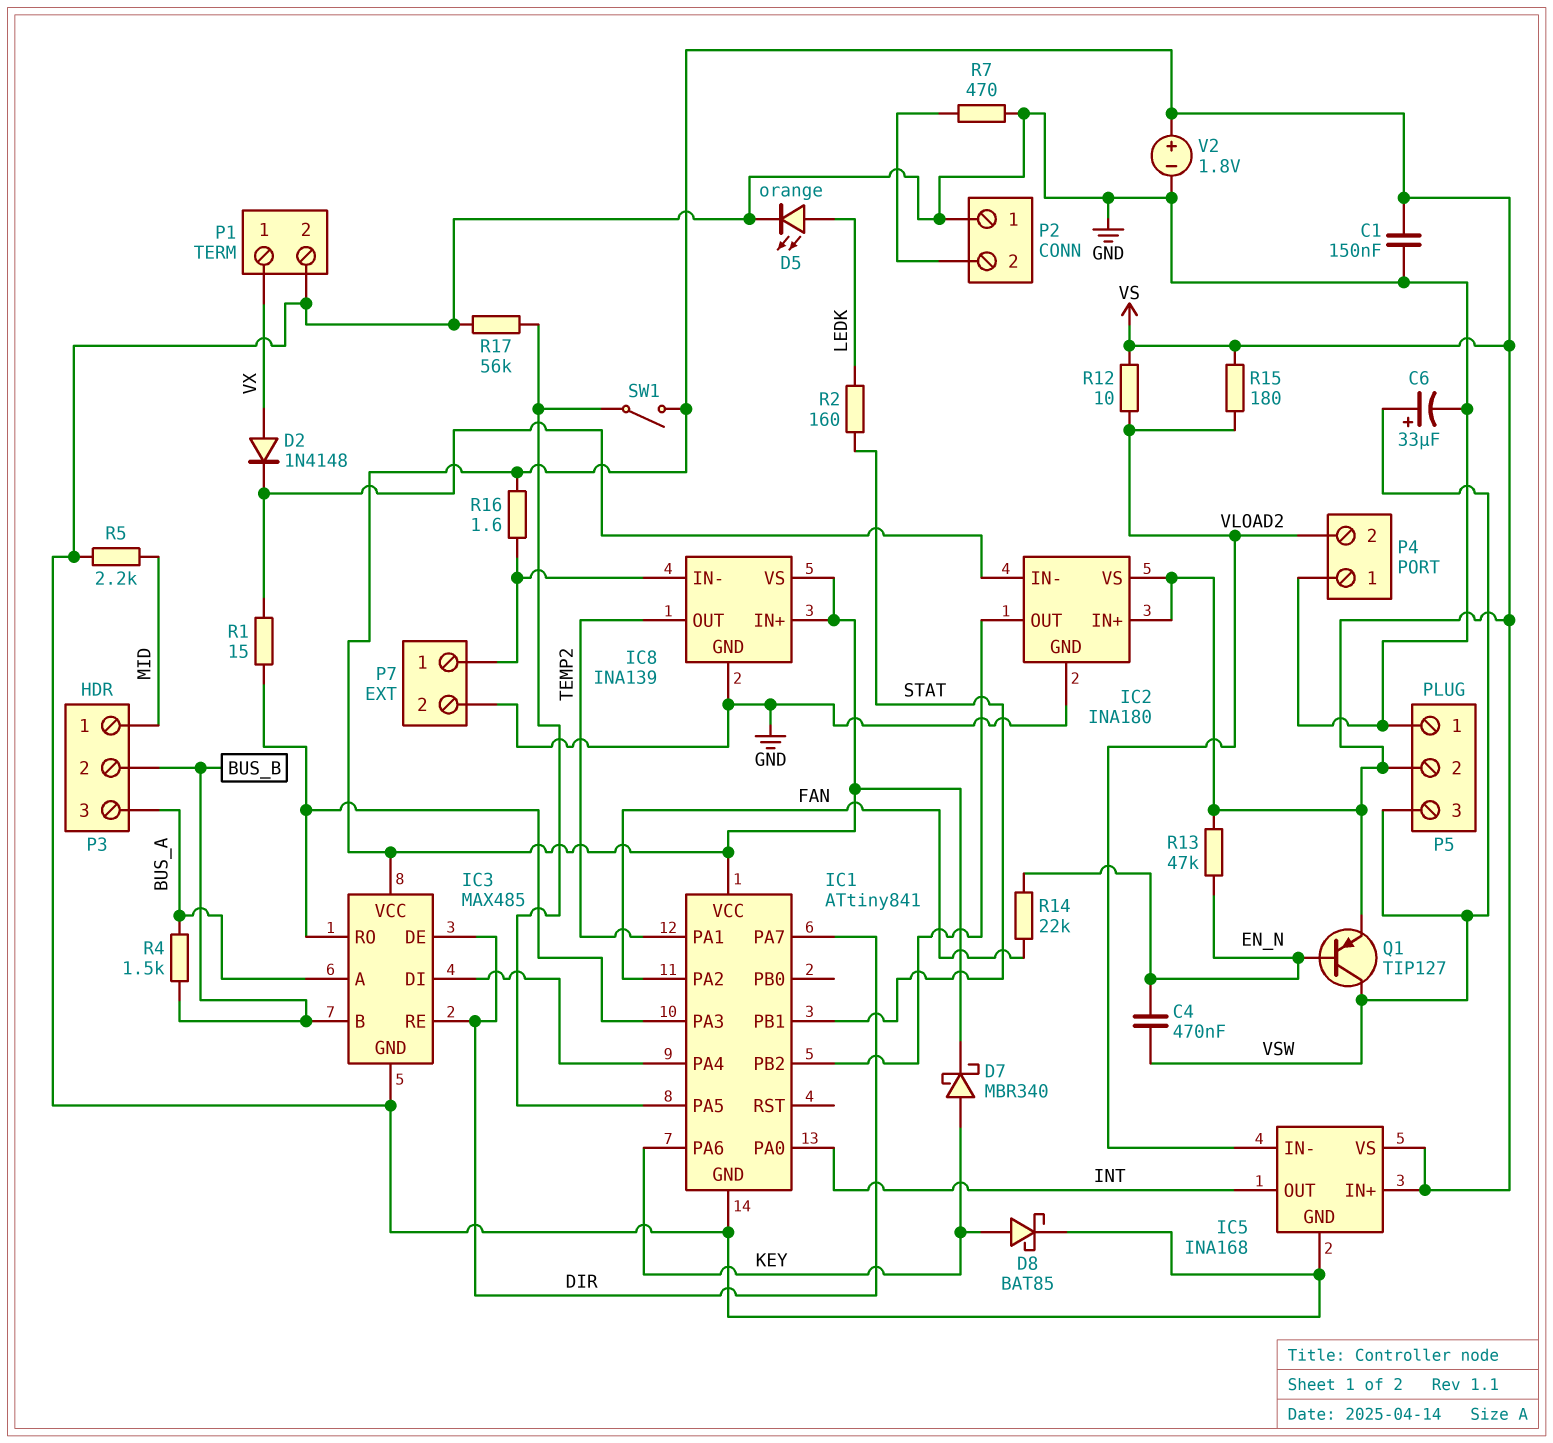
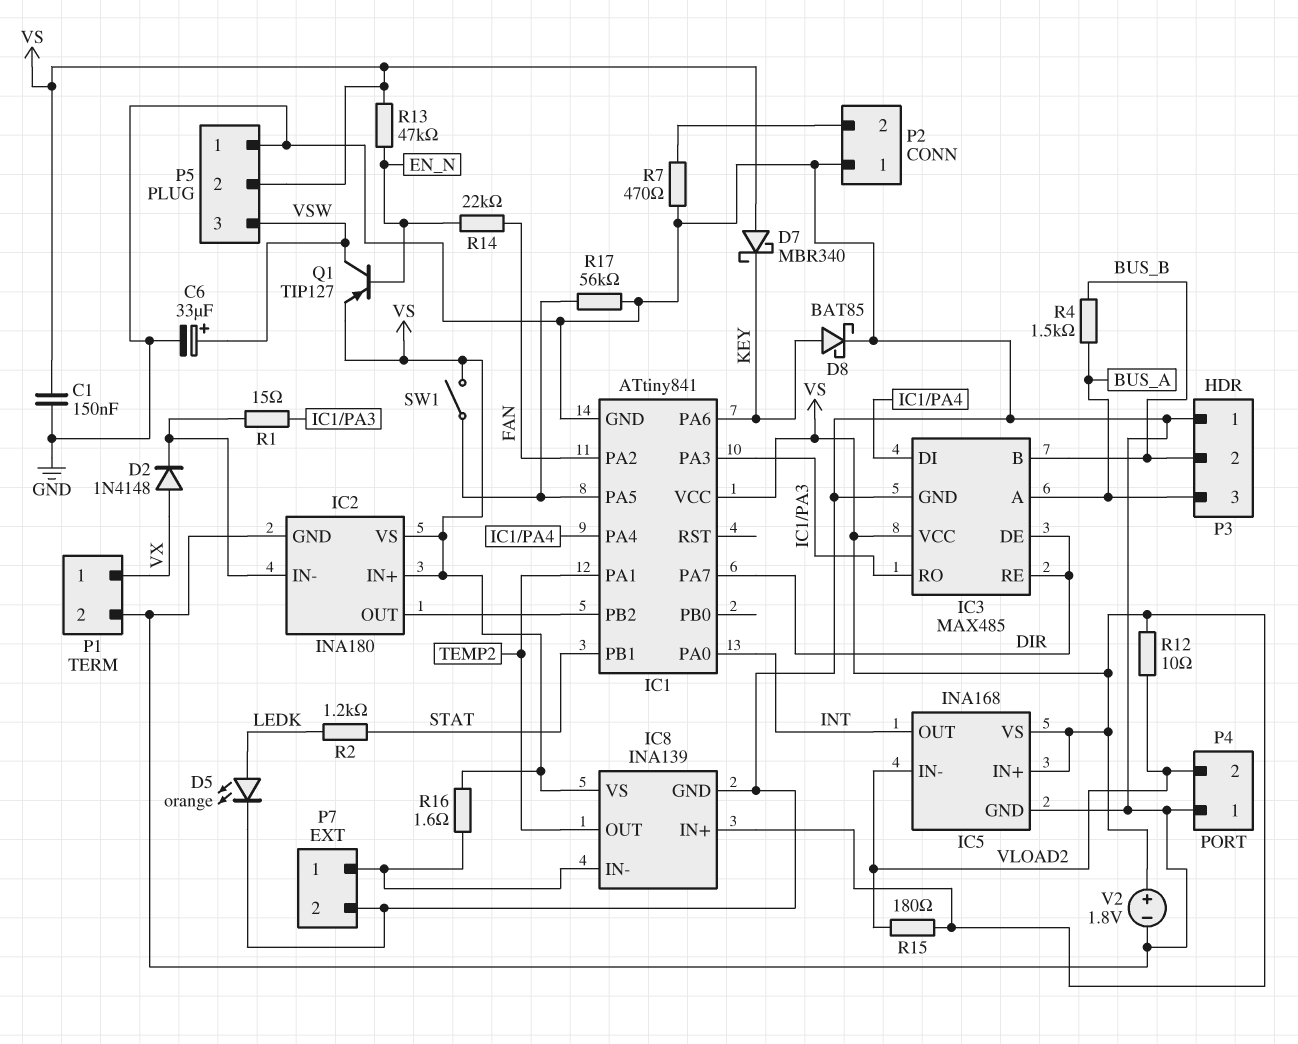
C4: 470nF (EN_N, VSW) -> none
D7: schottky MBR340 (A KEY, K VS) -> schottky MBR340 (A VS, K KEY)
P3 pin 1: MID -> GND
R2: 160 (LEDK, STAT) -> 1.2k (LEDK, STAT)
R5: 2.2k (GND, MID) -> none

